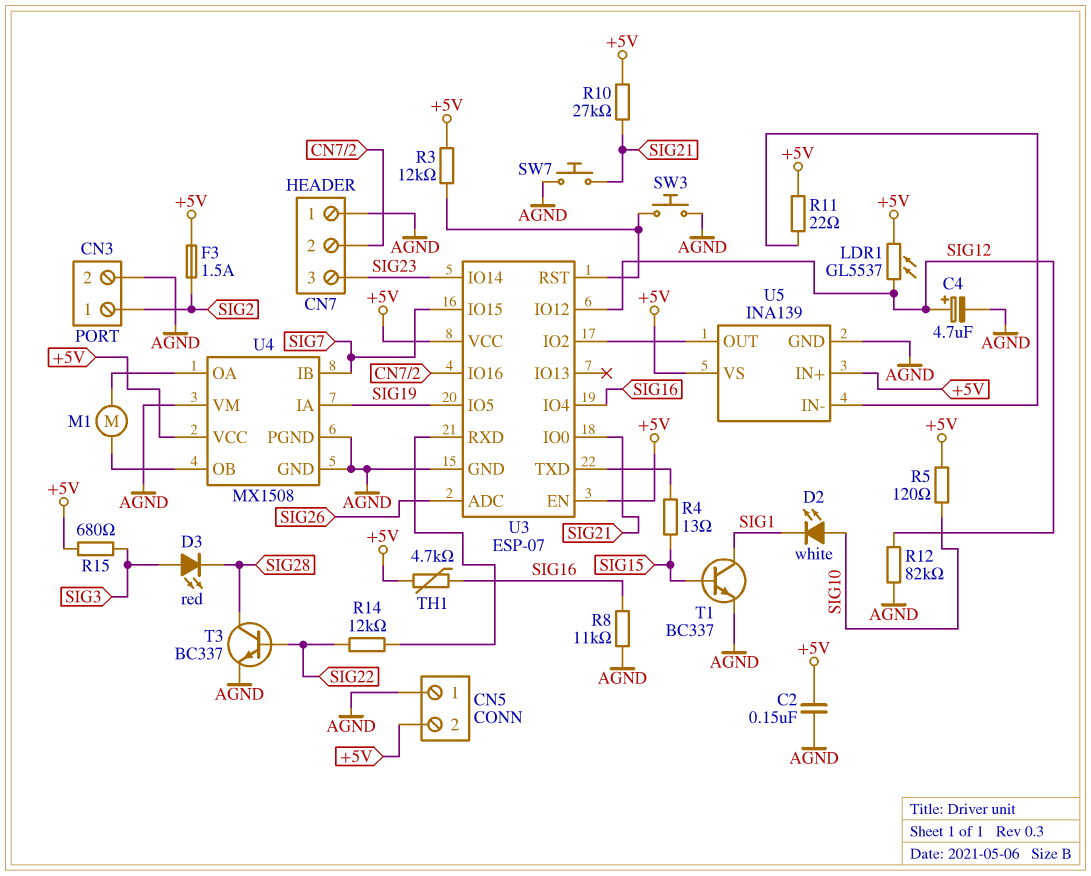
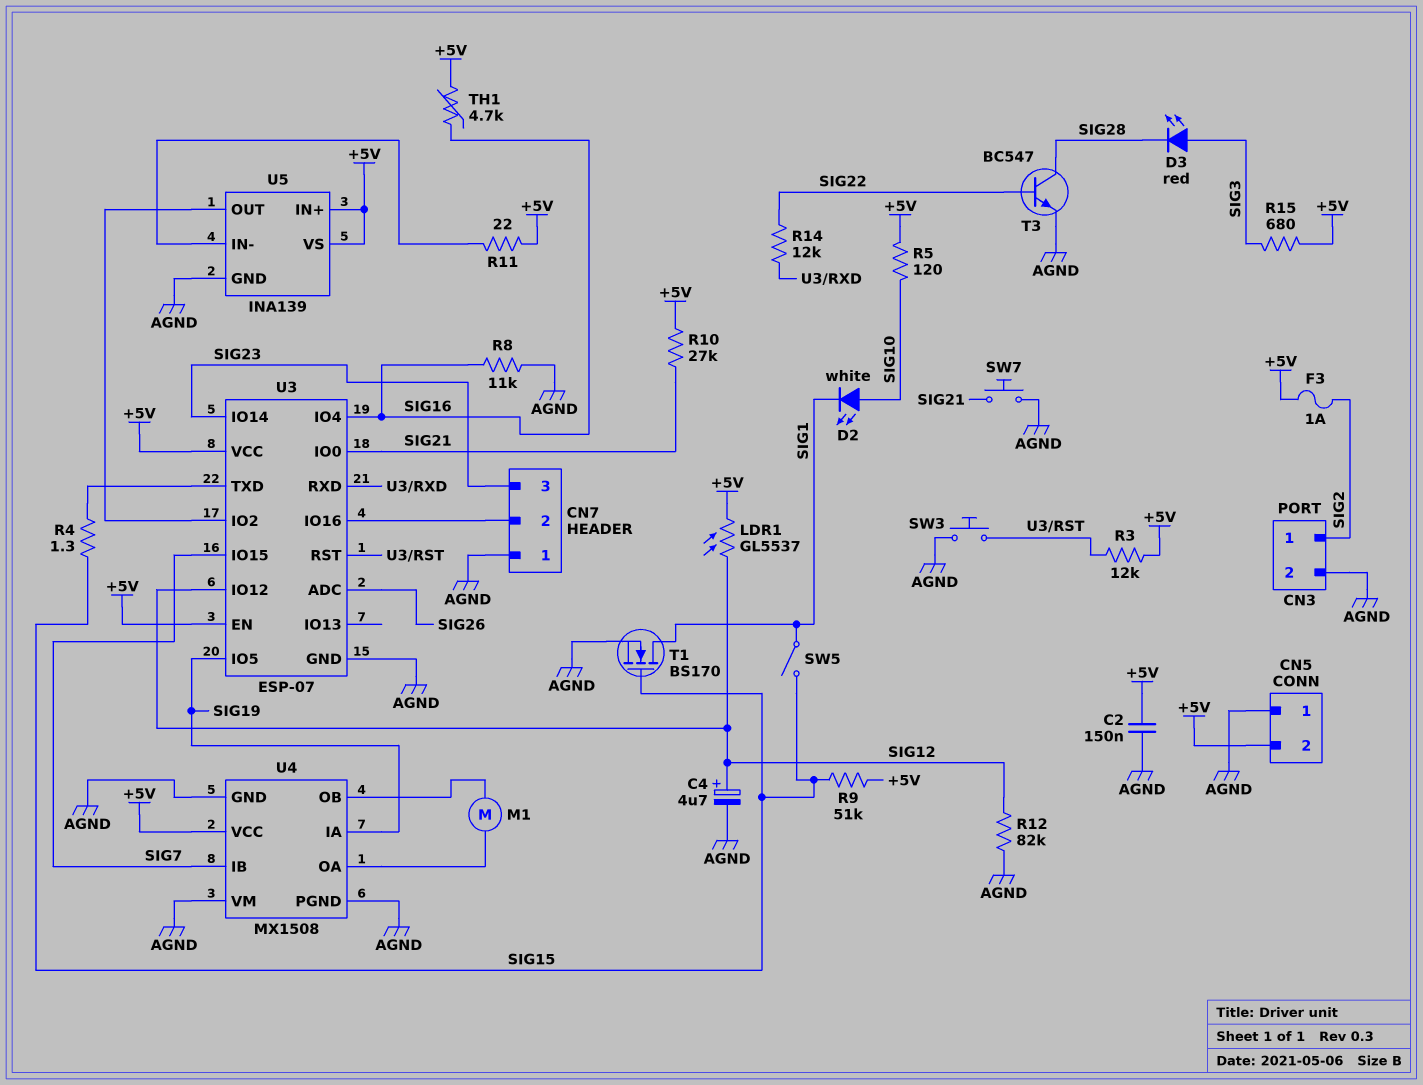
F3: 1.5A (+5V, SIG2) -> 1A (+5V, SIG2)
R4: 13 (SIG15, U3/TXD) -> 1.3 (SIG15, U3/TXD)
R9: none -> 51k (+5V, SIG15)
SW5: none -> switch (SIG1, SIG15)
T1: NPN BC337 (B SIG15, C SIG1, E AGND) -> NMOS BS170 (G SIG15, D SIG1, S AGND)
T3: NPN BC337 (B SIG22, C SIG28, E AGND) -> NPN BC547 (B SIG22, C SIG28, E AGND)

